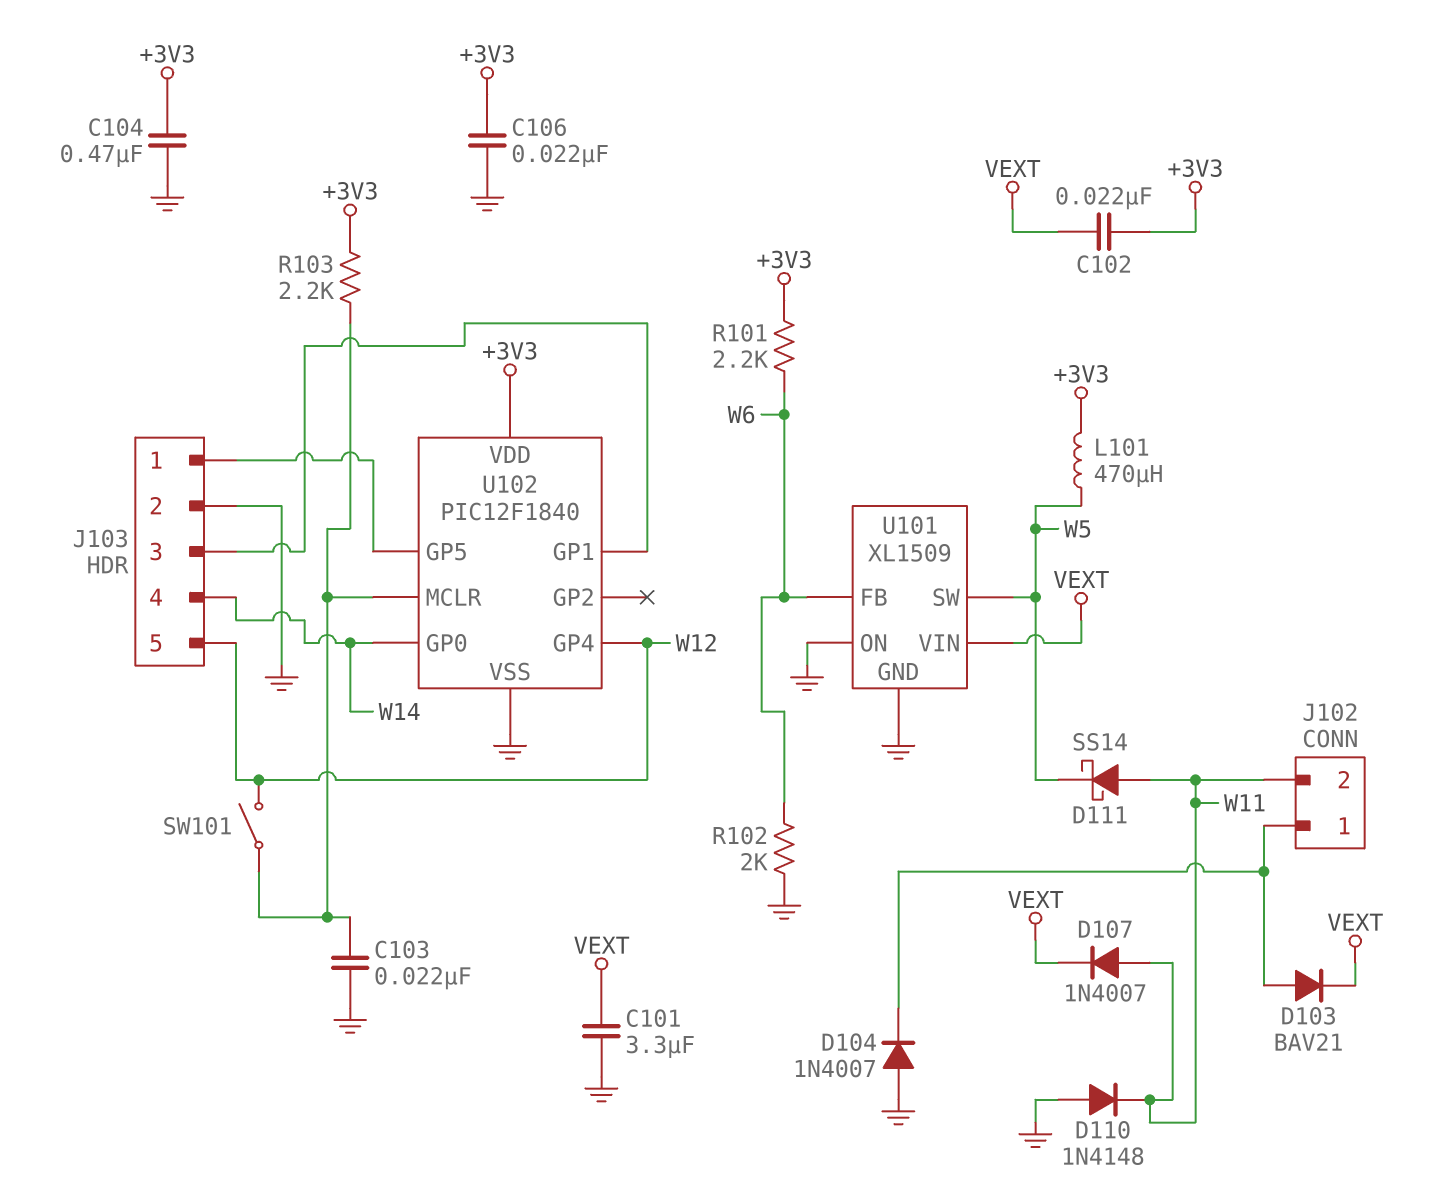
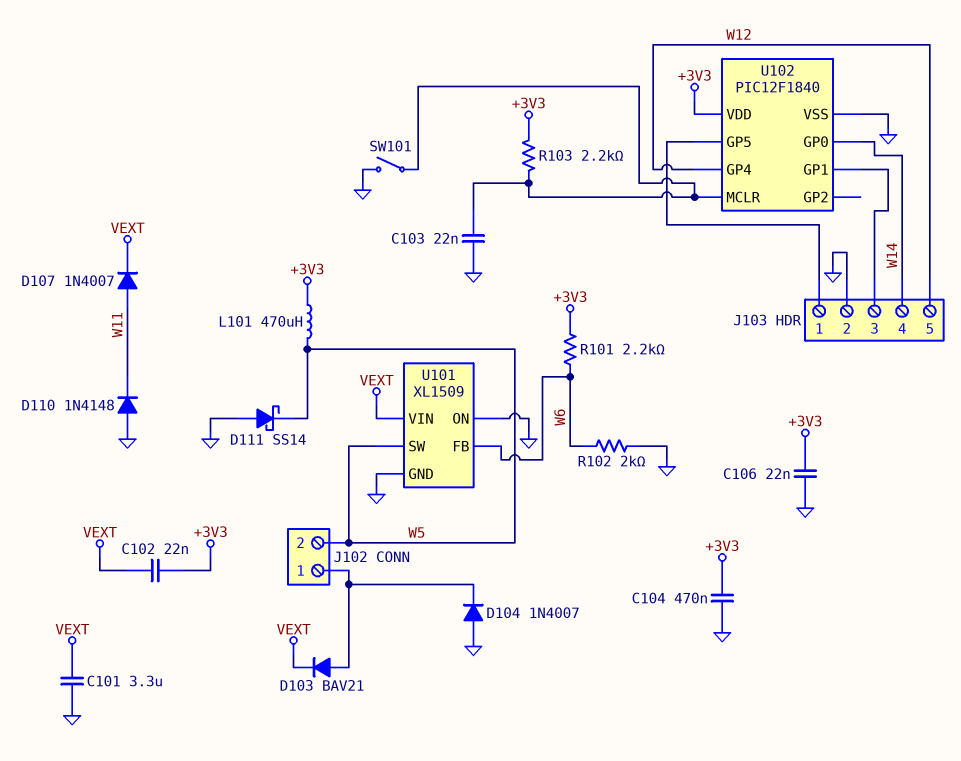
D111: schottky SS14 (A W11, K W5) -> schottky SS14 (A GND, K W5)
J102 pin 2: W11 -> W5
SW101: switch (U102/MCLR, W12) -> switch (GND, U102/MCLR)

